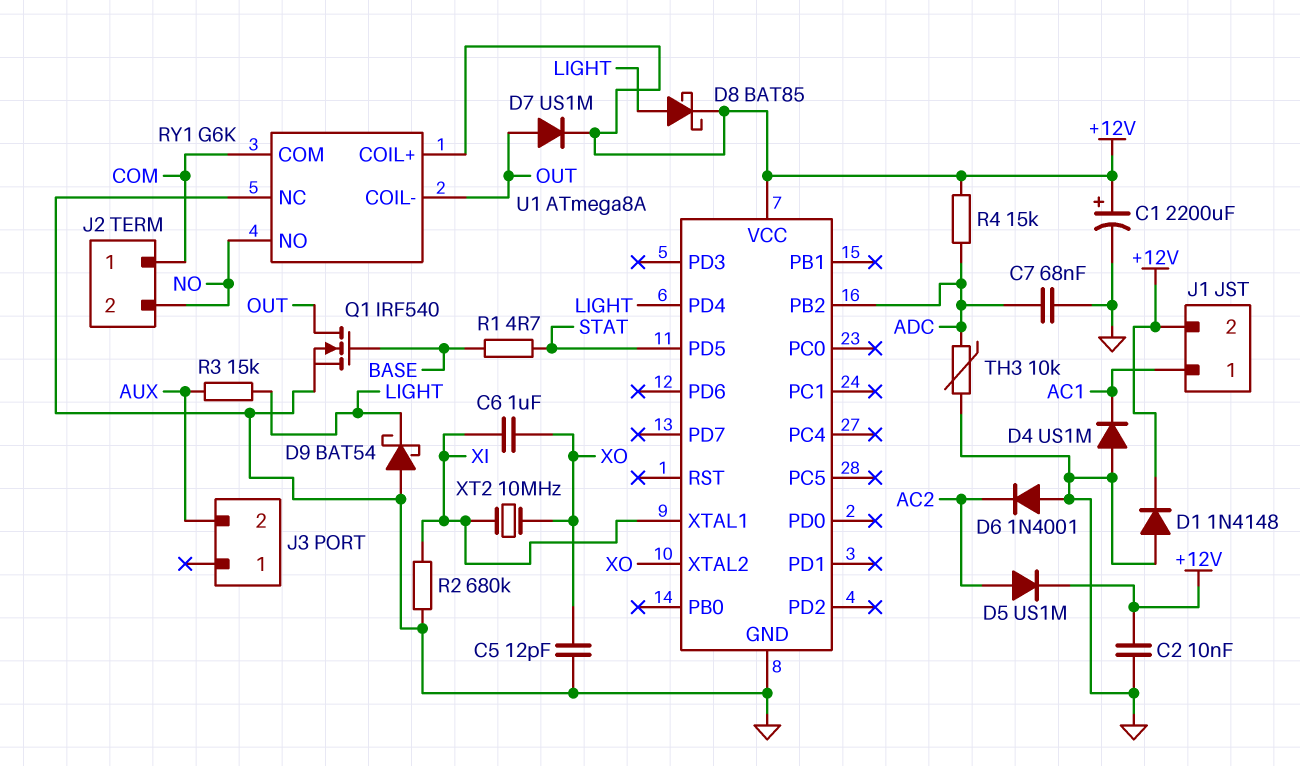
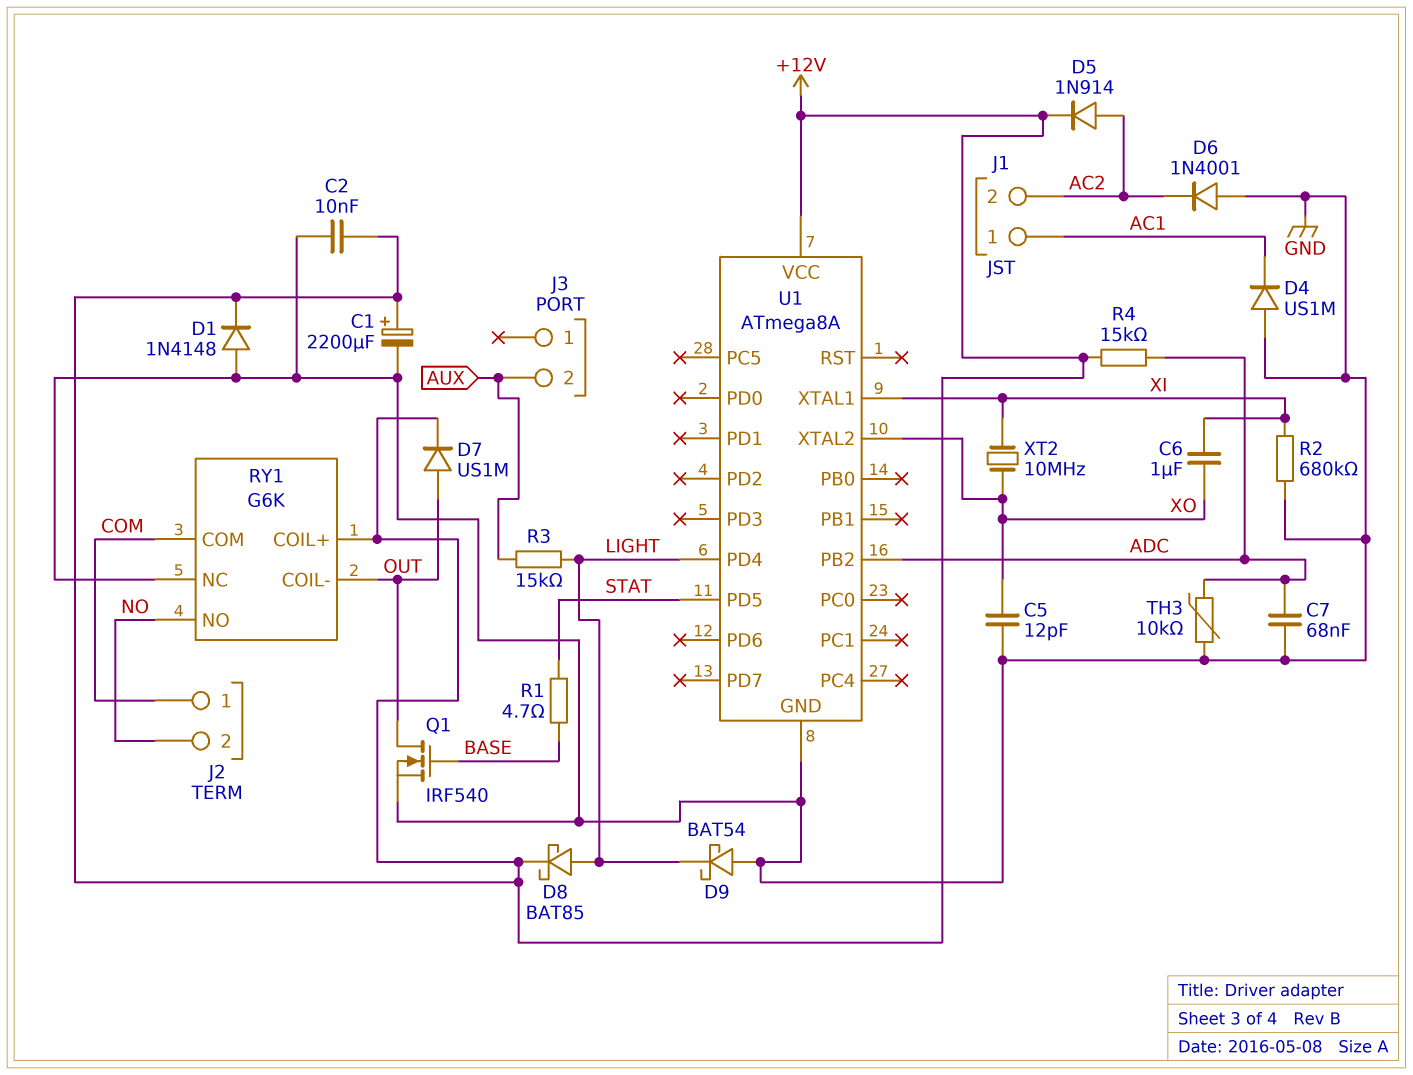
D5: diode US1M (A AC2, K +12V) -> diode 1N914 (A AC2, K +12V)
J1 pin 2: +12V -> AC2

